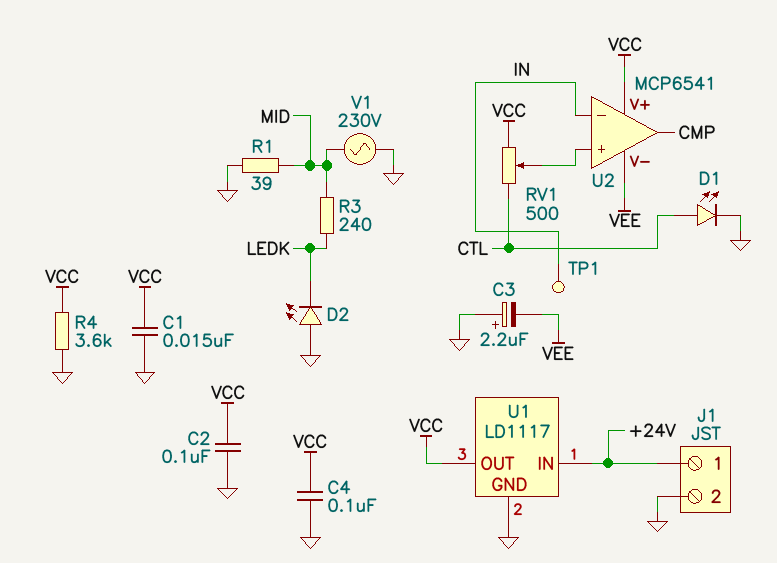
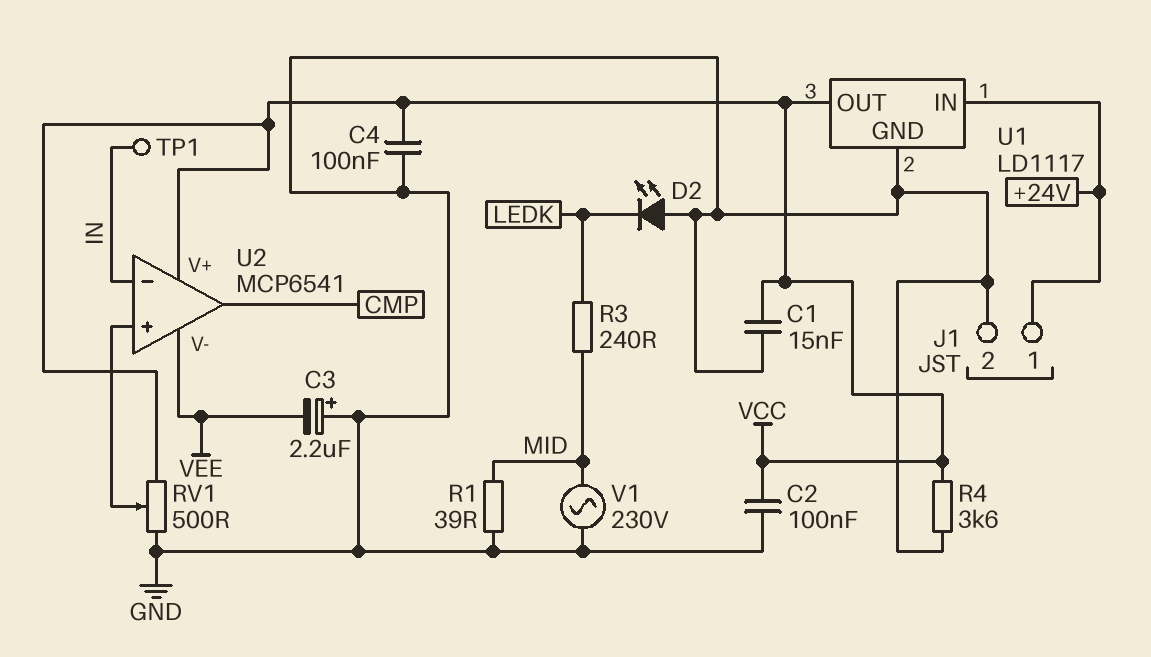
D1: LED (A CTL, K GND) -> none
RV1: 500 (CTL, VCC, wiper U2/in+) -> 500 (GND, VCC, wiper U2/in+)

